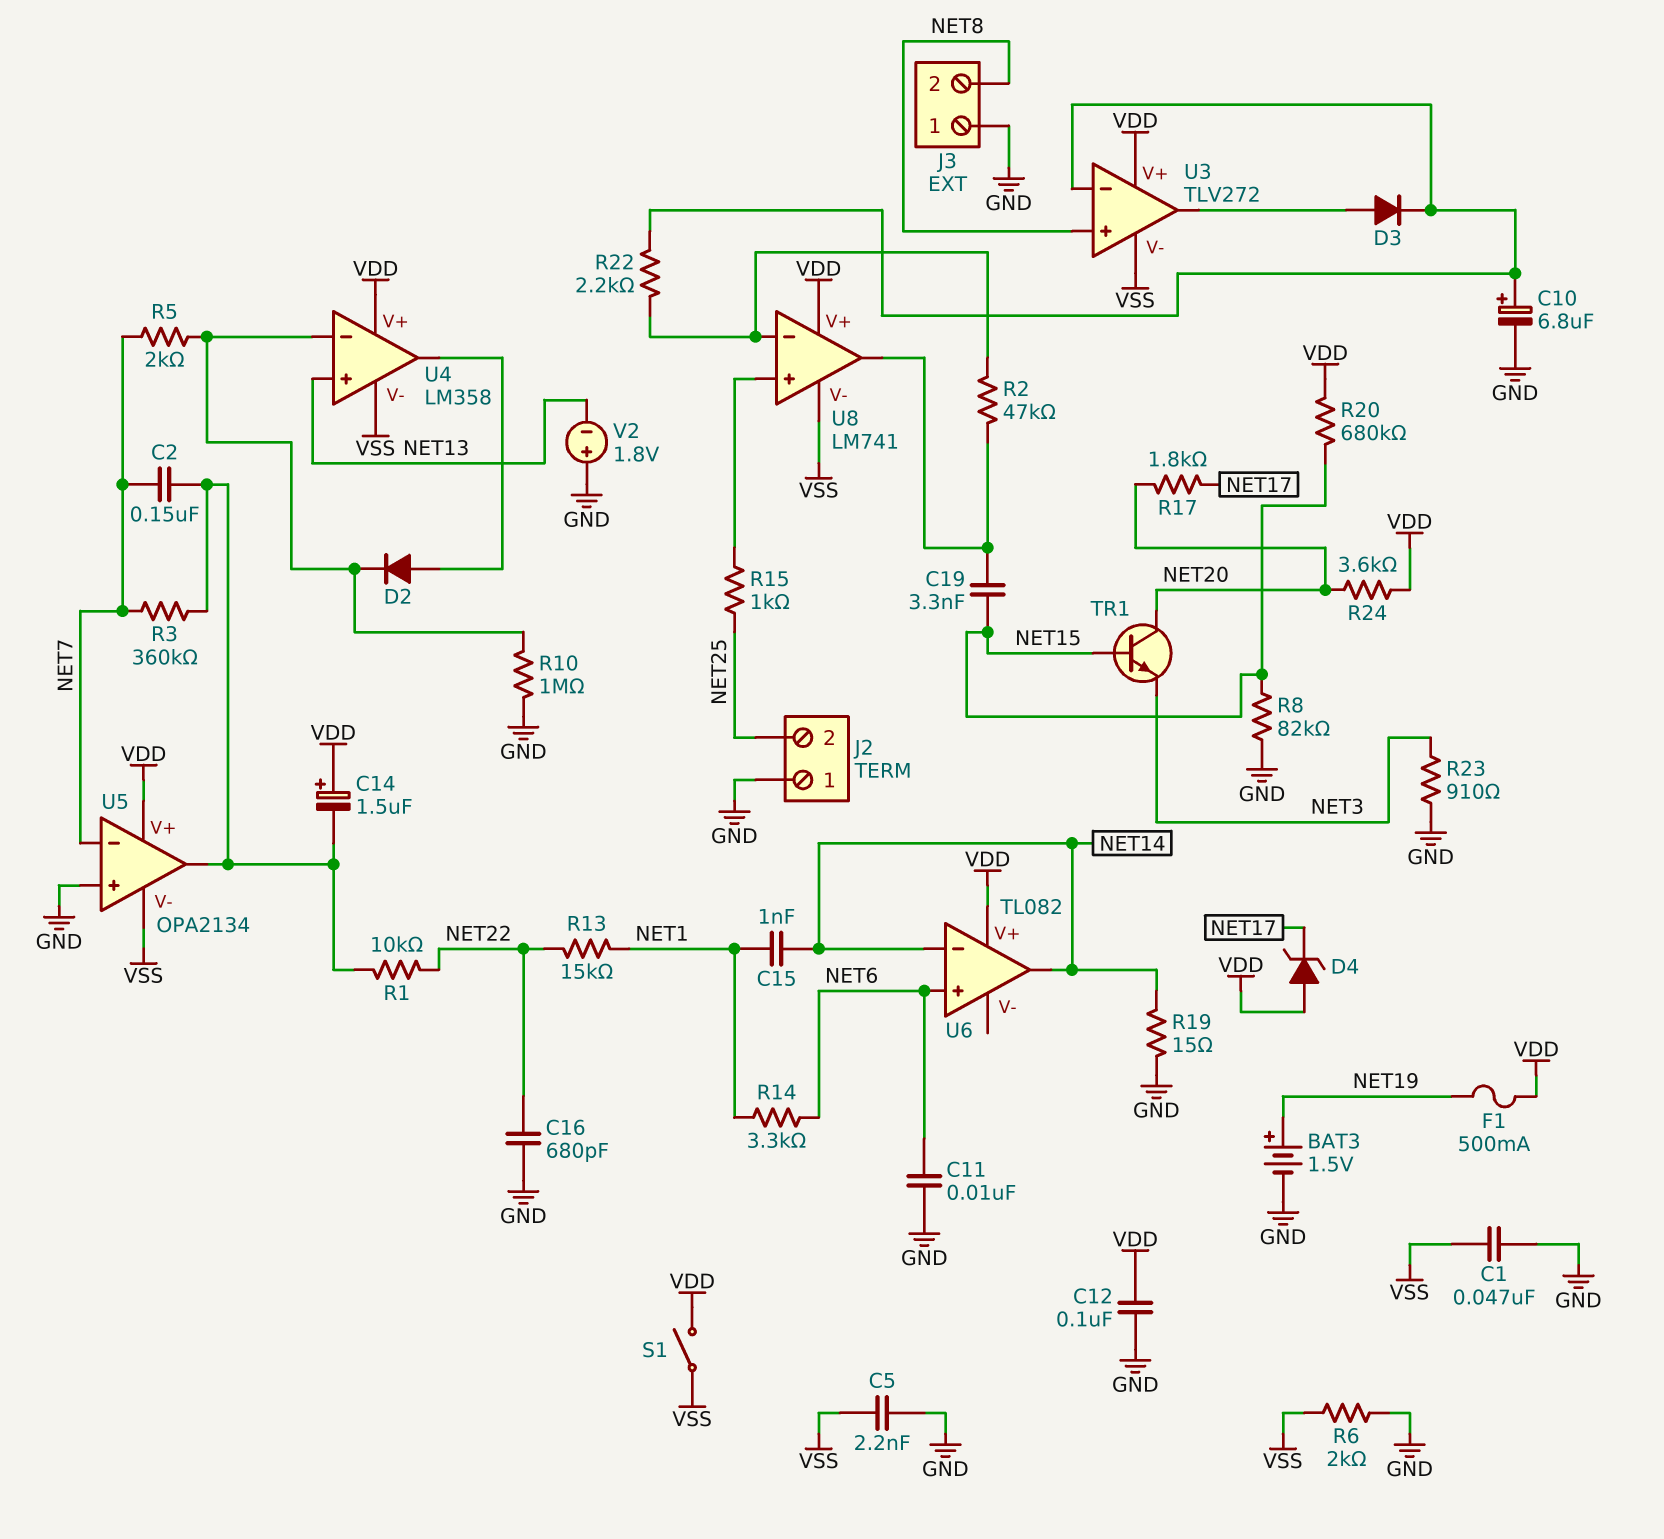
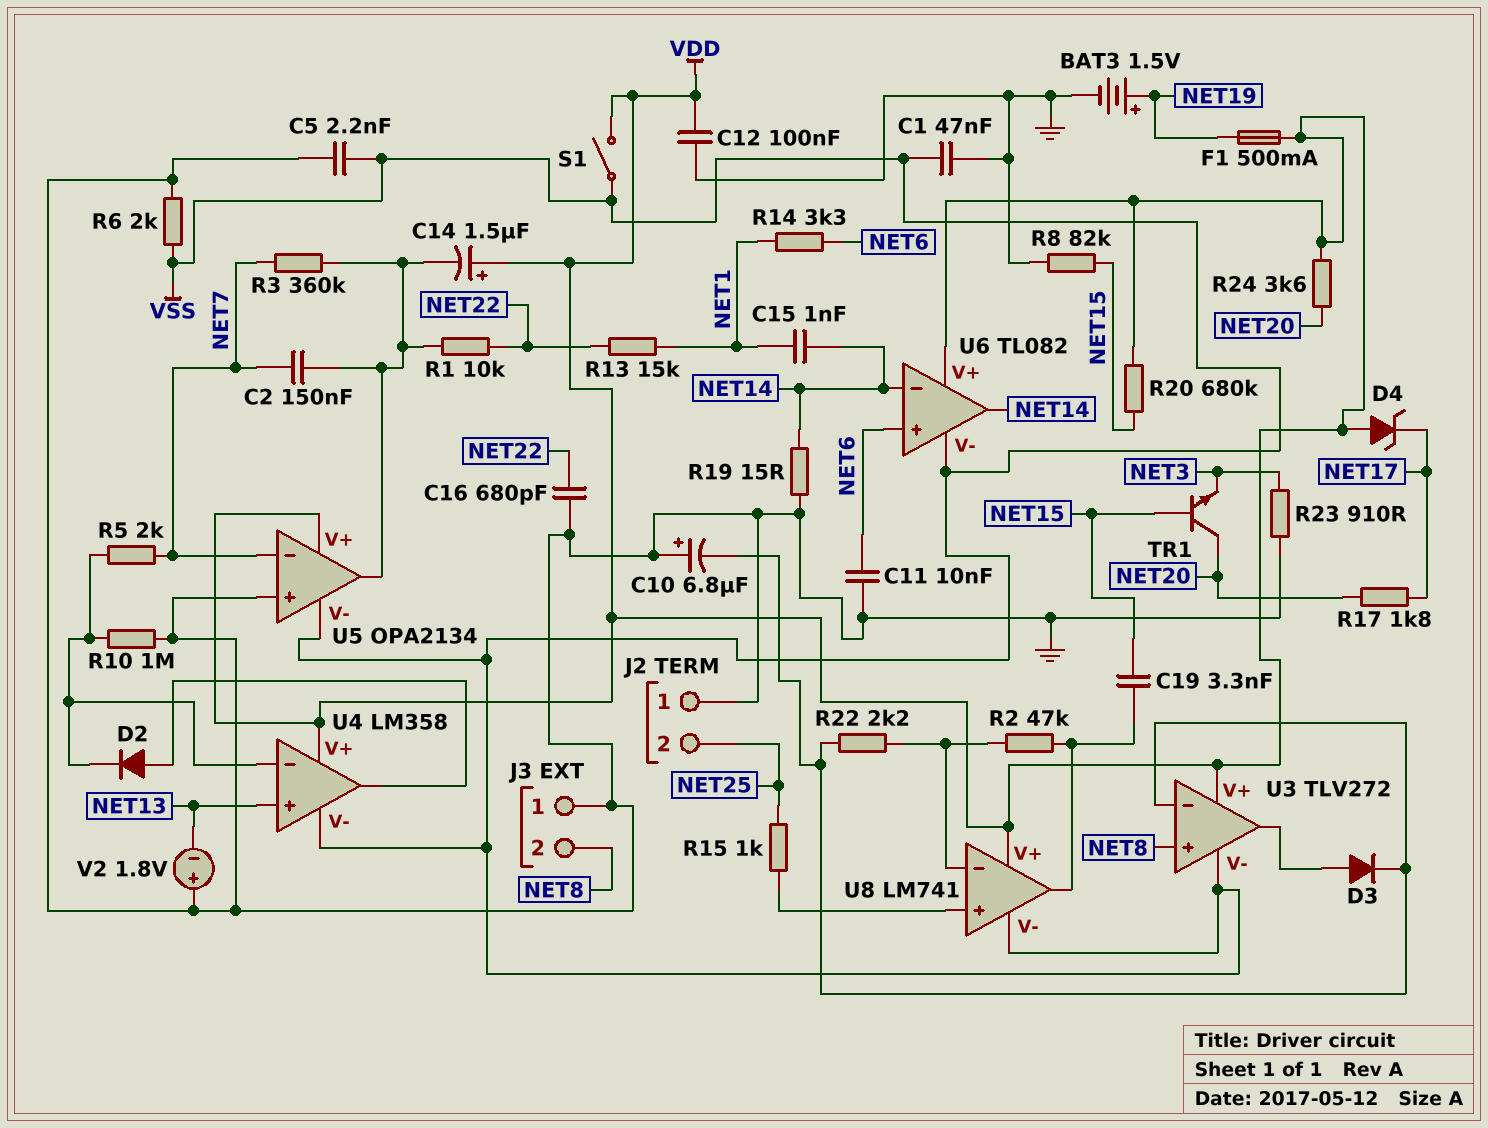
C10: 6.8uF (plus U3/in-, minus GND) -> 6.8uF (plus GND, minus U3/in-)
U6 pin V-: none -> VSS

